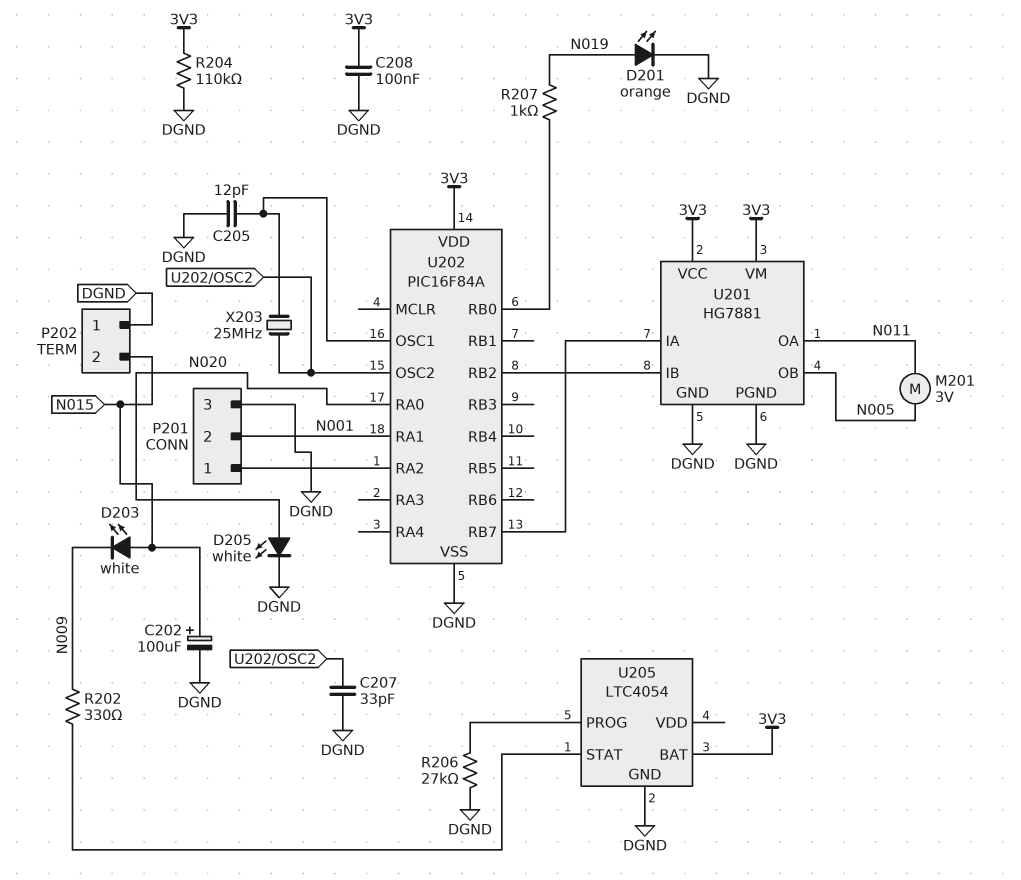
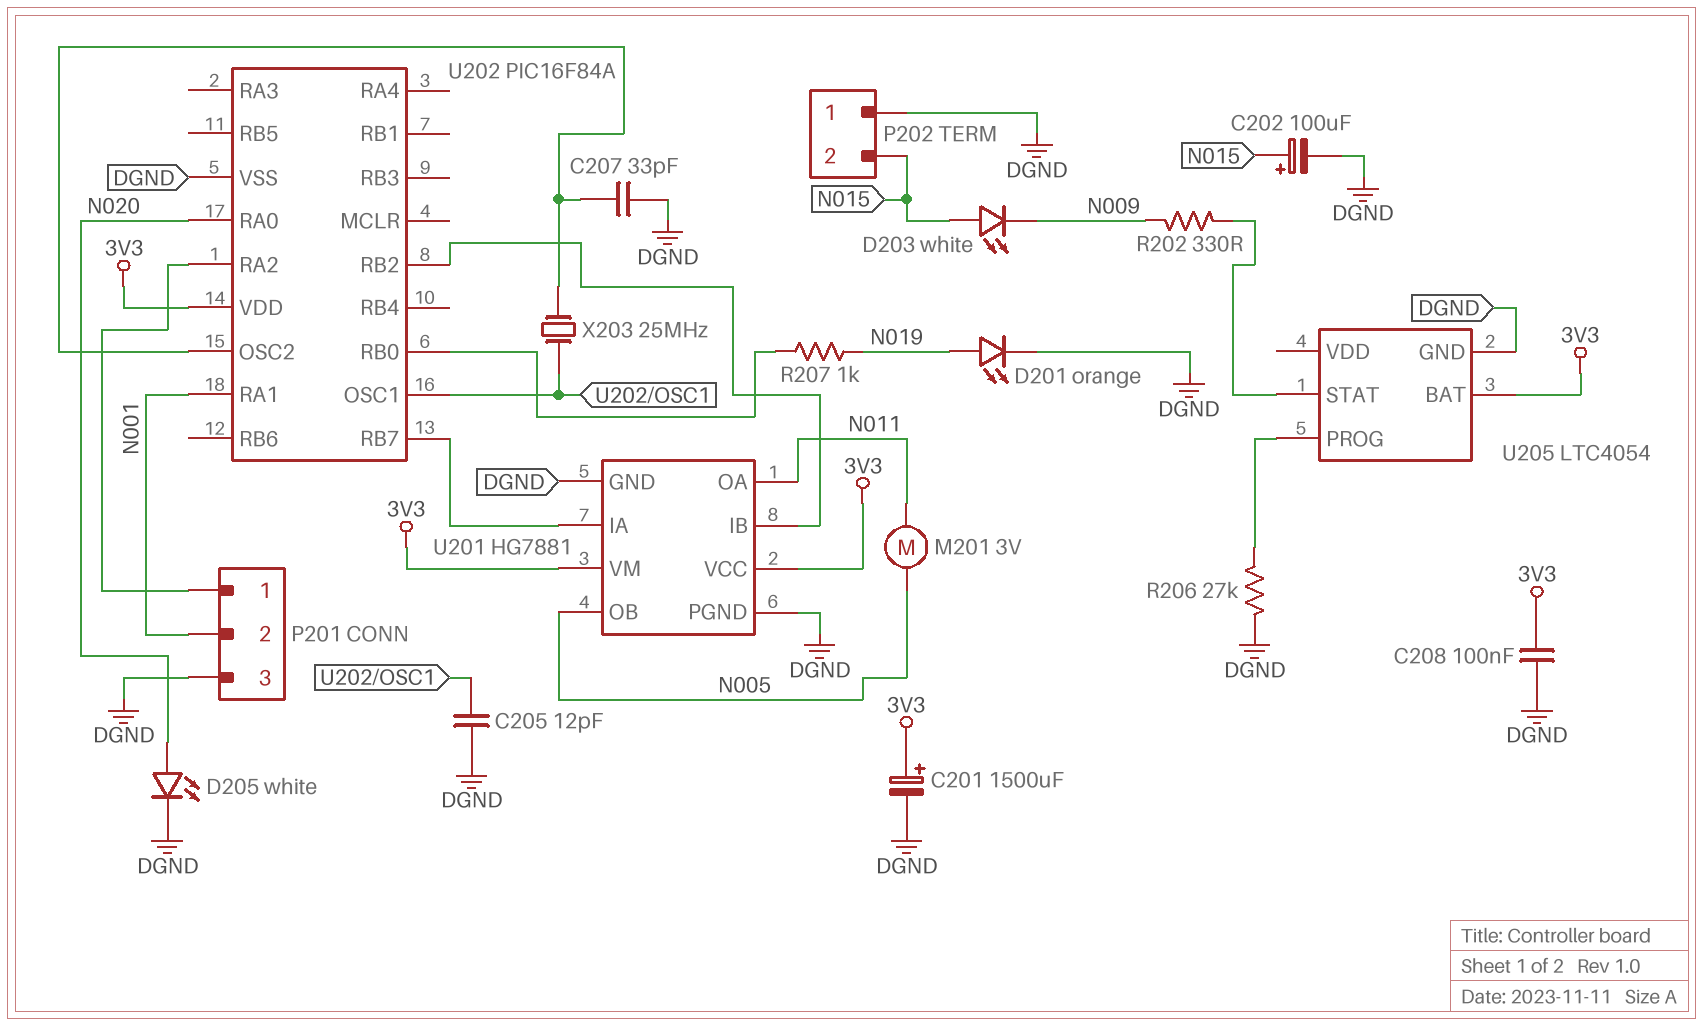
C201: none -> 1500uF (plus 3V3, minus DGND)
R204: 110k (3V3, DGND) -> none

